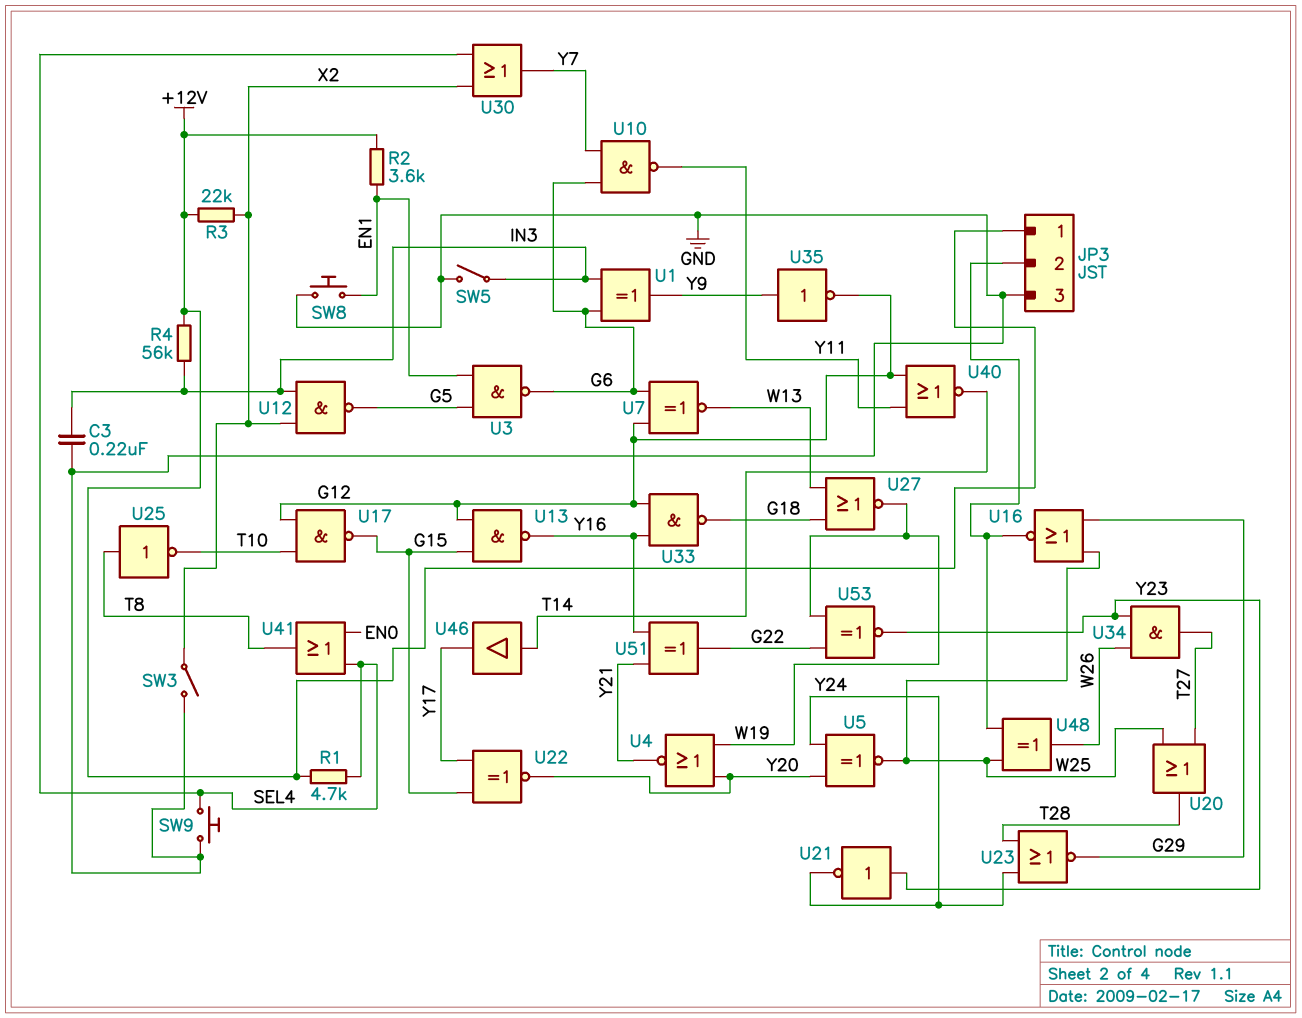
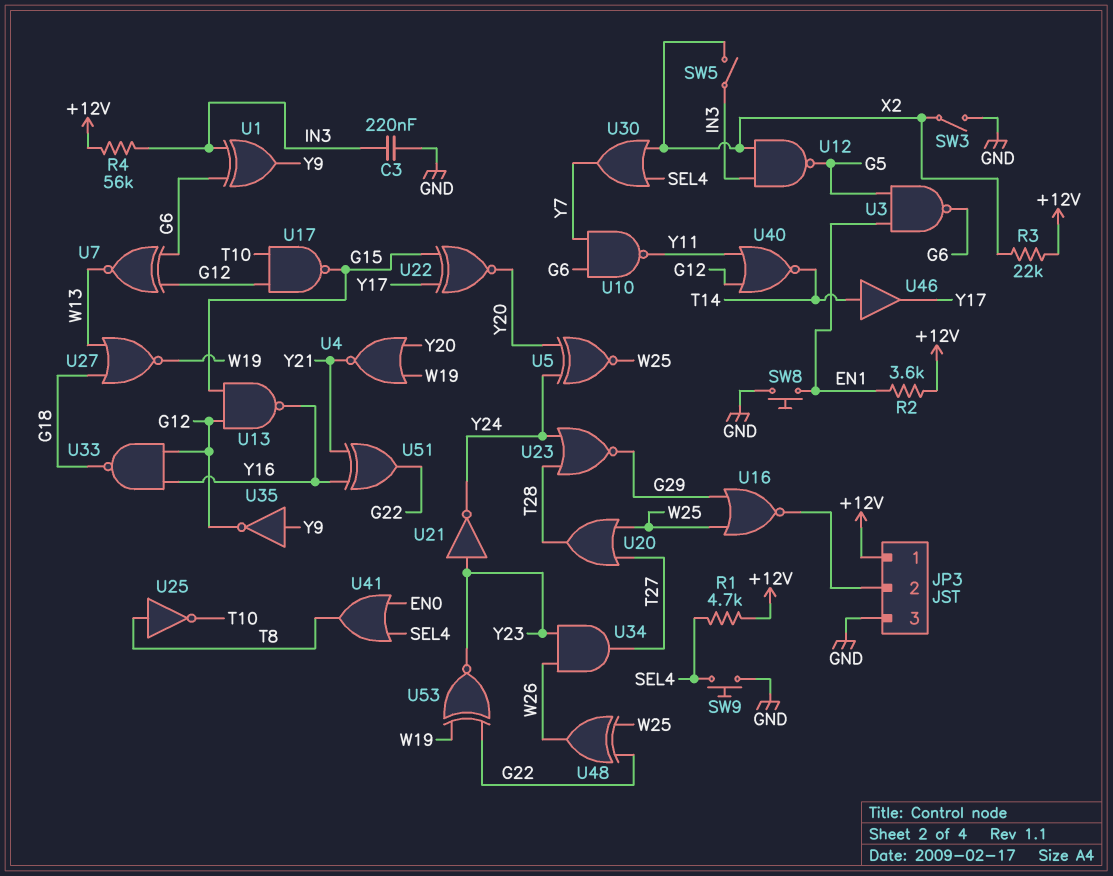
SW5: switch (GND, IN3) -> switch (IN3, X2)
U48: XOR (in JP3/2, in W25, out W26) -> XOR (in G22, in W25, out W26)

